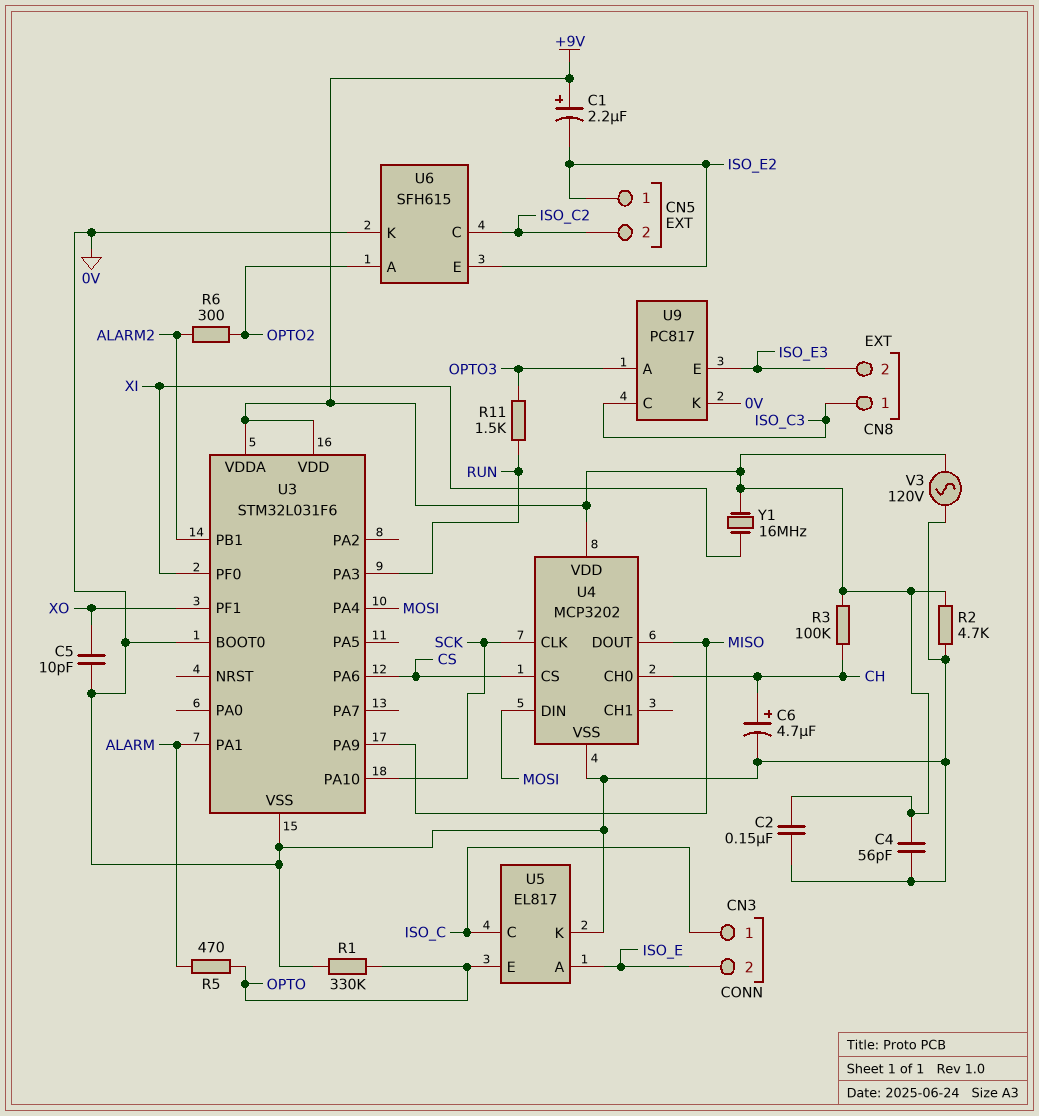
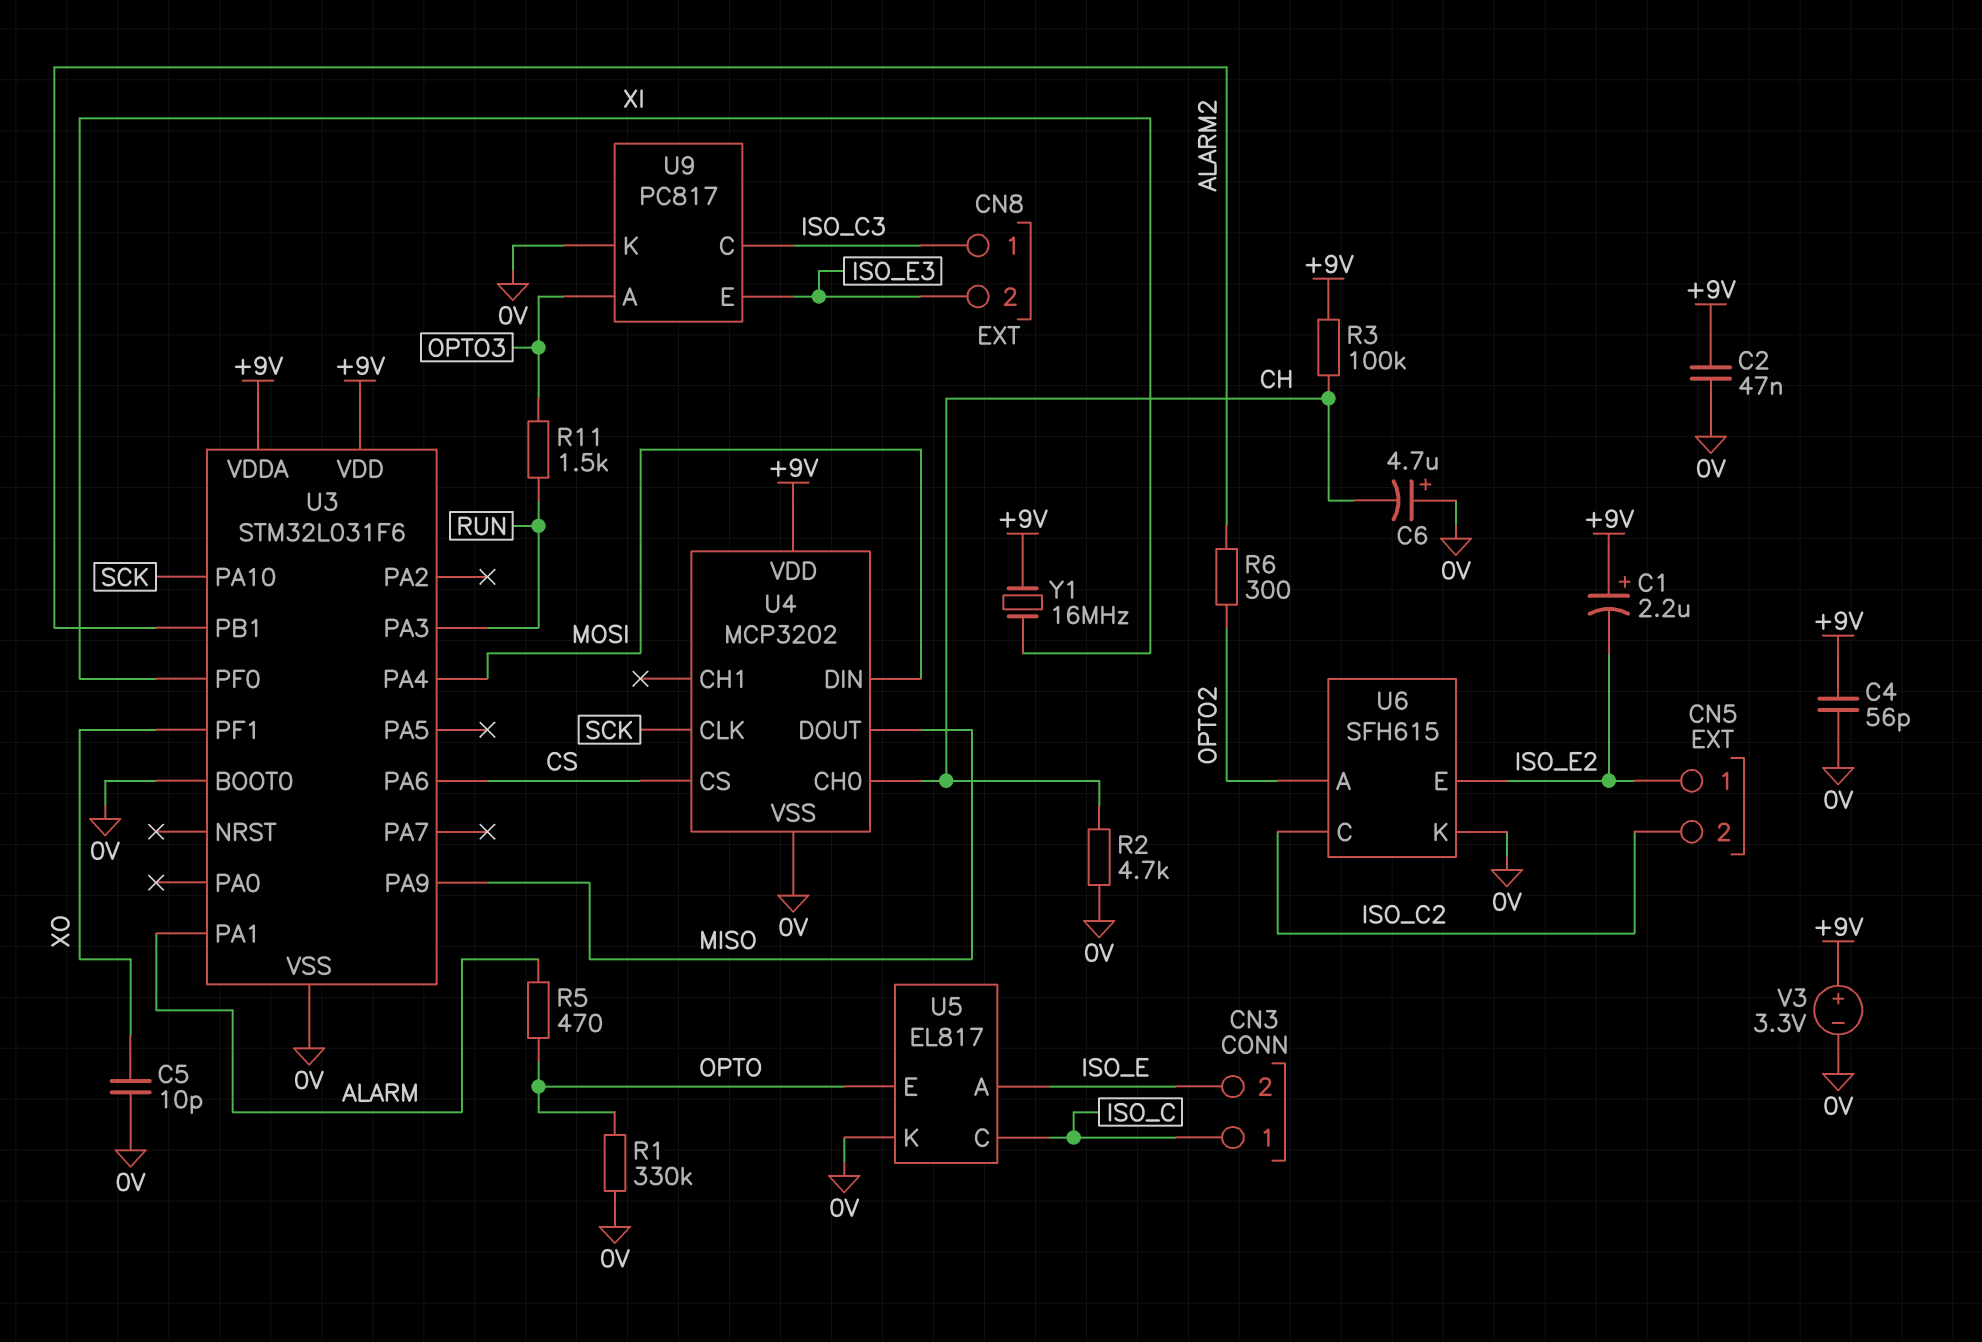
C2: 150nF (+9V, 0V) -> 47nF (+9V, 0V)
C6: 4.7uF (plus CH, minus 0V) -> 4.7uF (plus 0V, minus CH)
R2: 4.7k (+9V, 0V) -> 4.7k (0V, CH)
V3: AC 120V (+9V, 0V) -> 3.3V (plus +9V, minus 0V)

